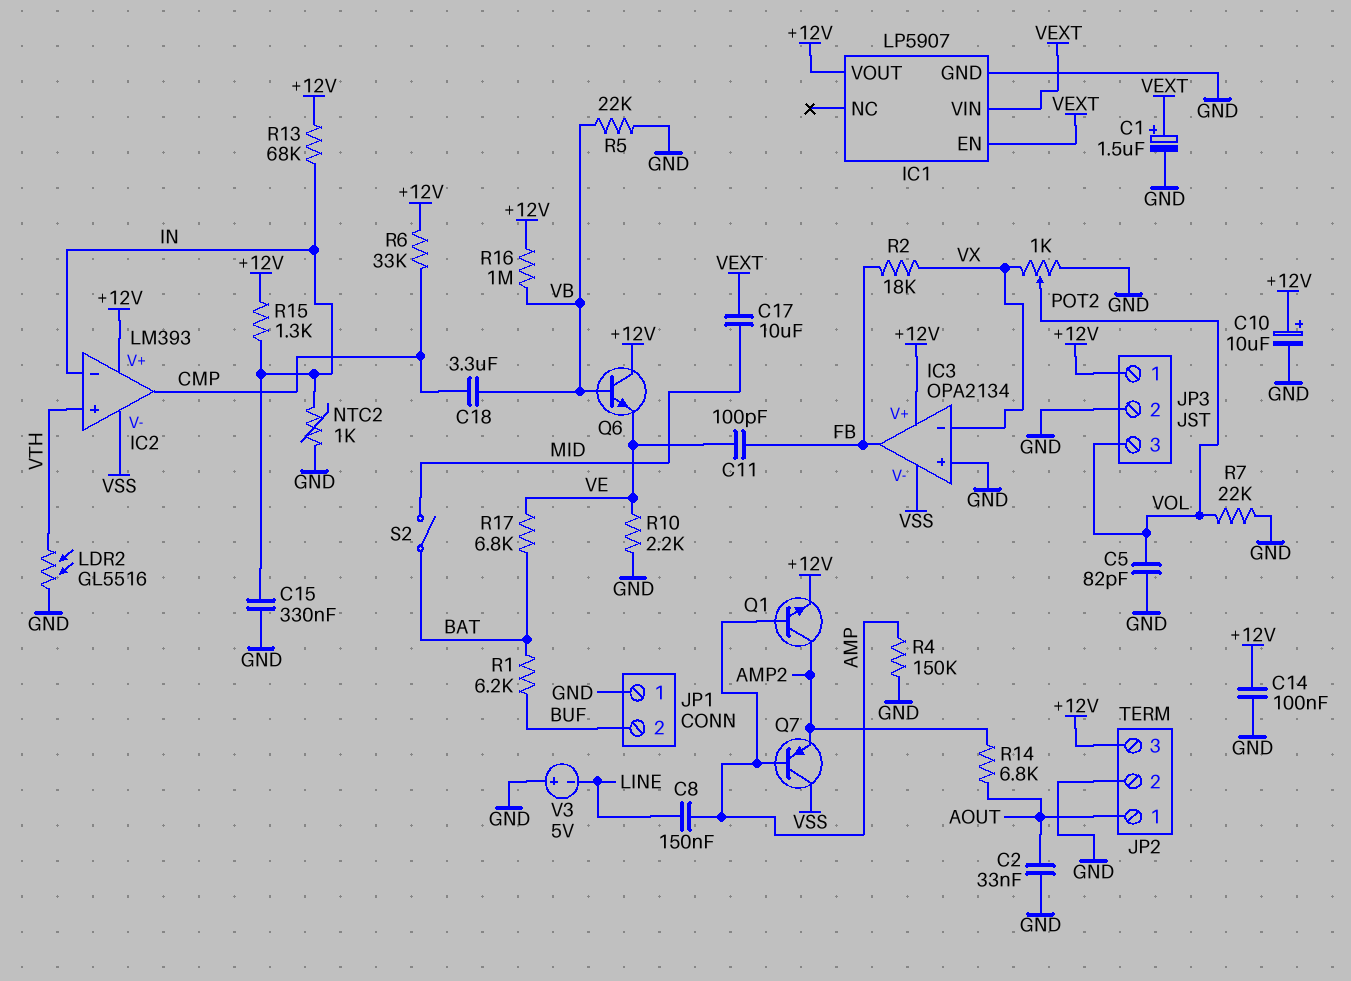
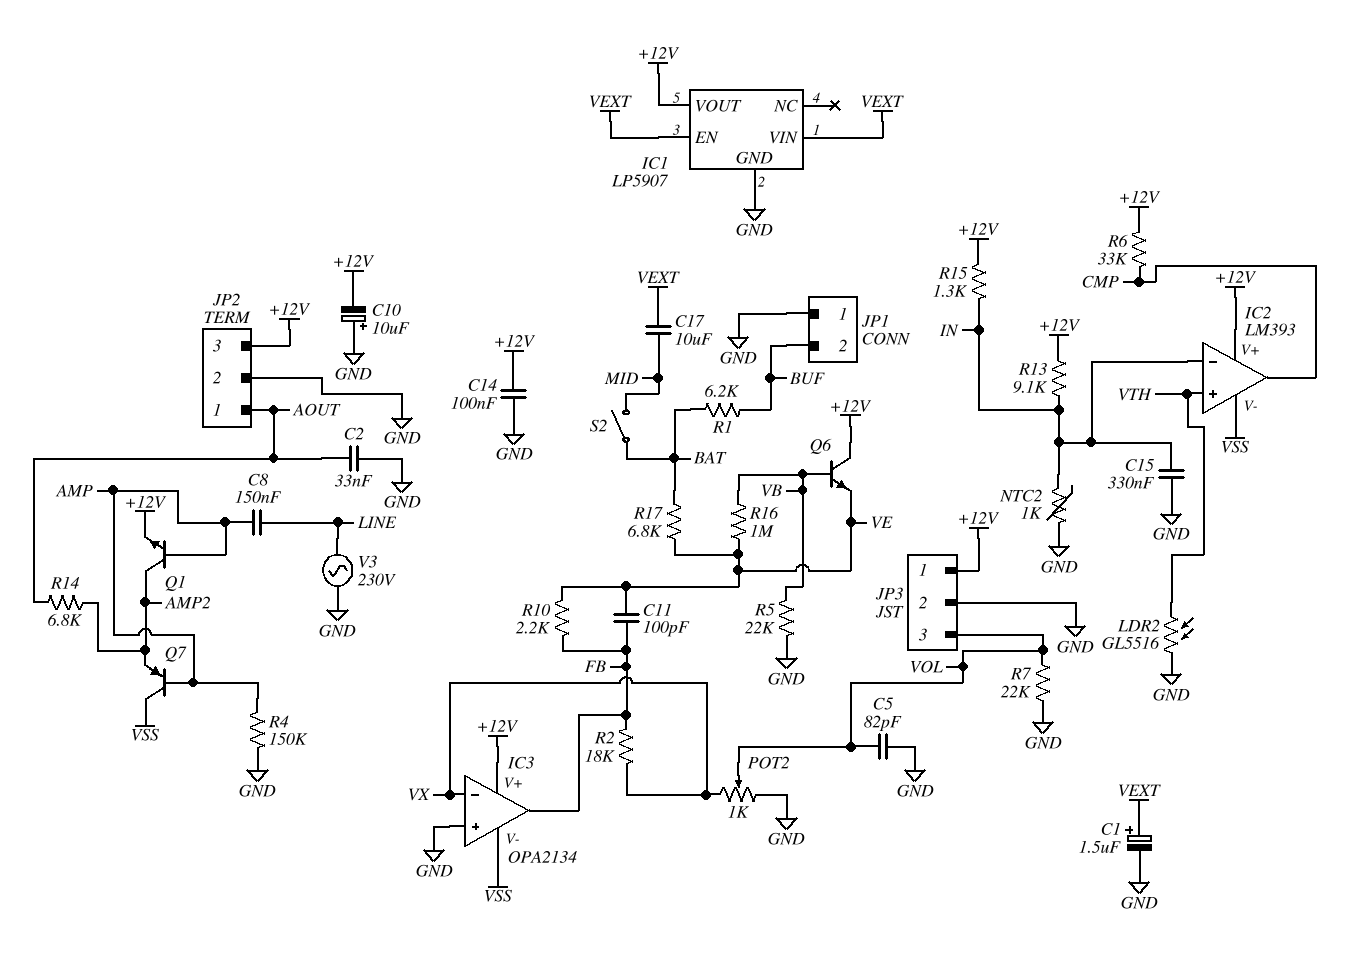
C10: 10uF (plus +12V, minus GND) -> 10uF (plus GND, minus +12V)
C18: 3.3uF (CMP, VB) -> none
R10: 2.2k (GND, VE) -> 2.2k (FB, VE)
R13: 68k (+12V, IN) -> 9.1k (+12V, IN)
R16: 1M (+12V, VB) -> 1M (VB, VE)
V3: 5V (plus GND, minus LINE) -> AC 230V (GND, LINE)

